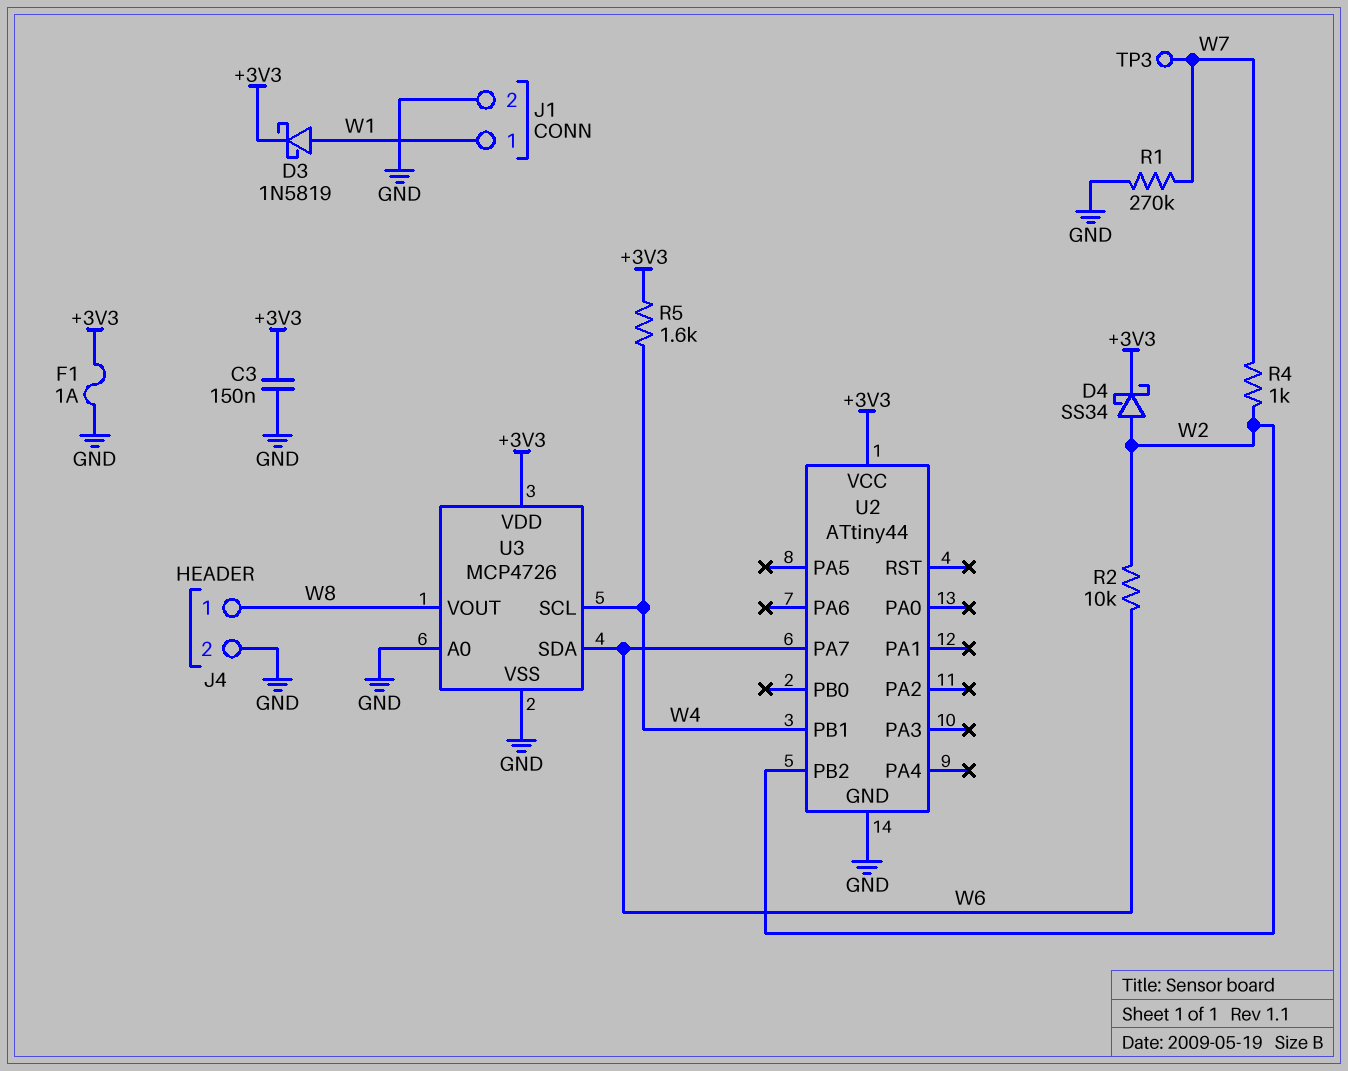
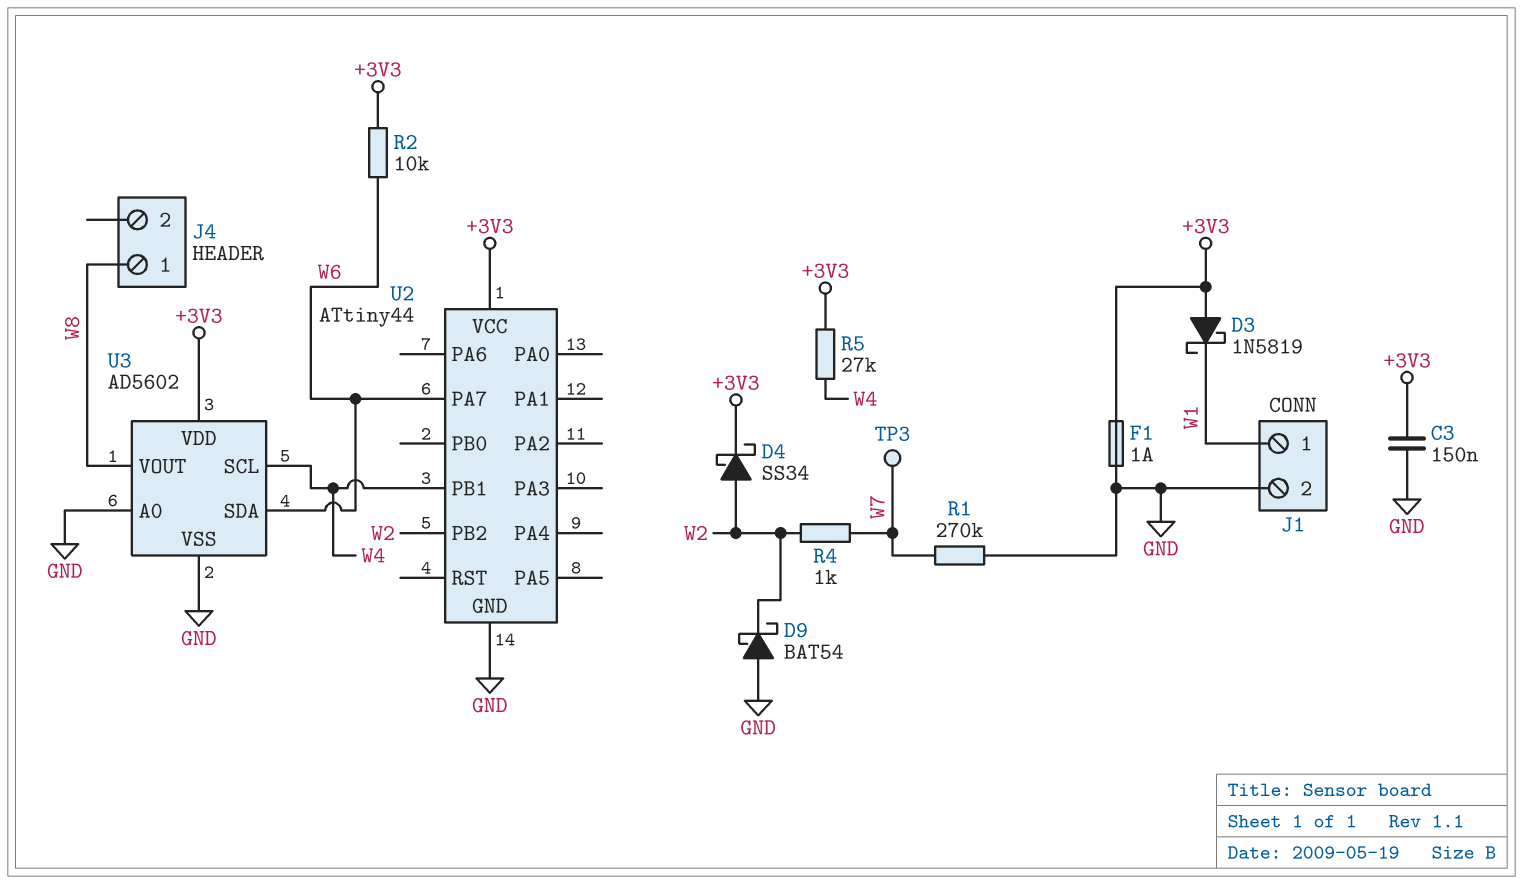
D3: schottky 1N5819 (A W1, K +3V3) -> schottky 1N5819 (A +3V3, K W1)
D9: none -> schottky BAT54 (A GND, K W2)
J4 pin 2: GND -> none
R2: 10k (W2, W6) -> 10k (+3V3, W6)
R5: 1.6k (+3V3, W4) -> 27k (+3V3, W4)
U3: MCP4726 -> AD5602

